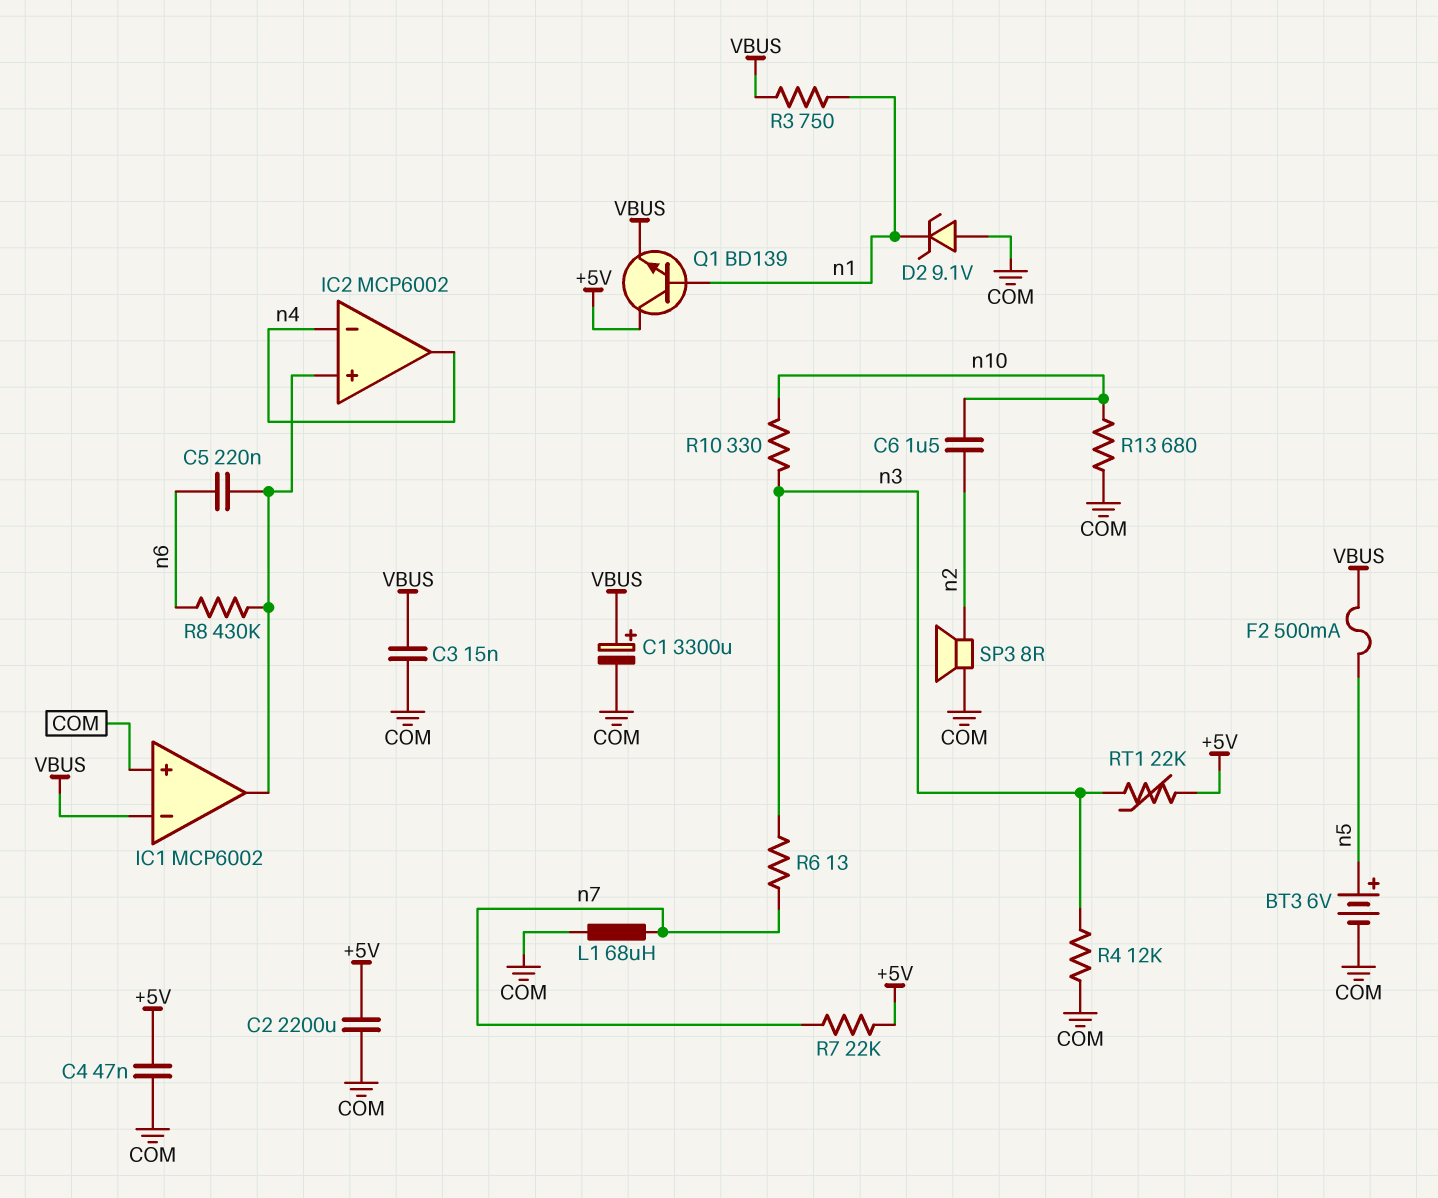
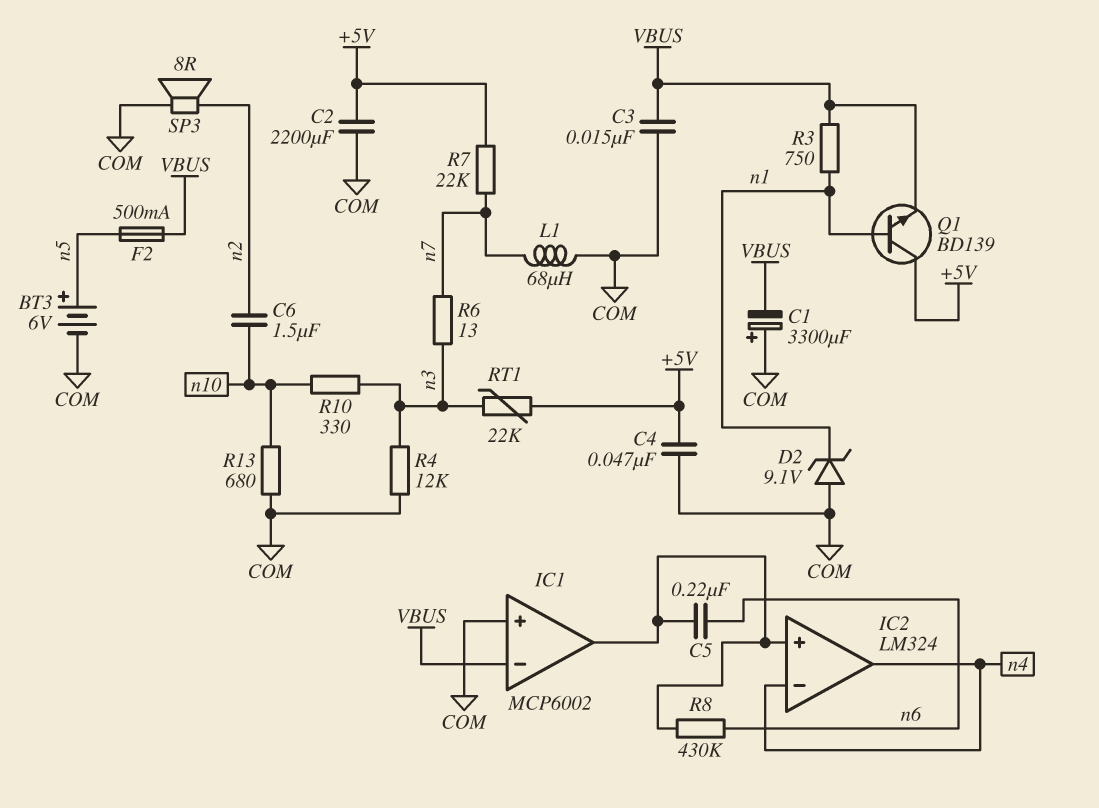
C1: 3300uF (plus VBUS, minus COM) -> 3300uF (plus COM, minus VBUS)
IC2: MCP6002 -> LM324

